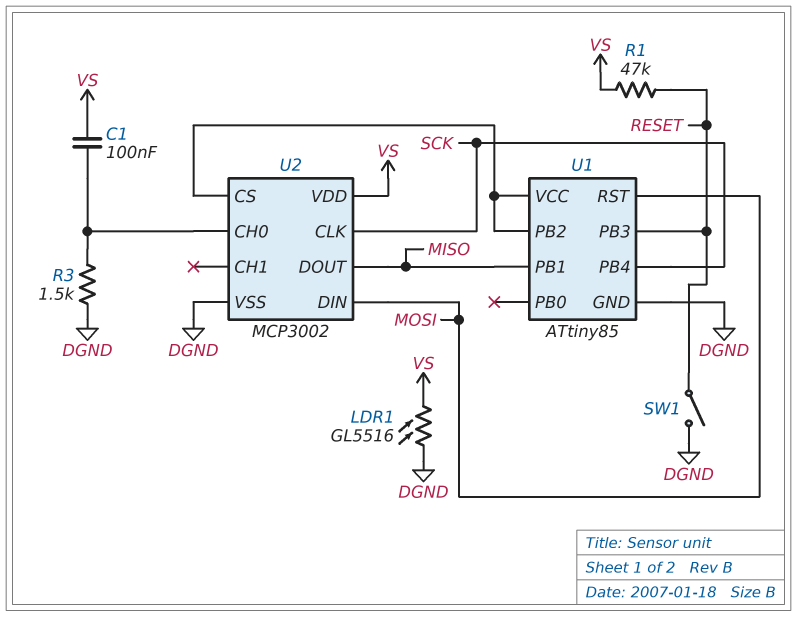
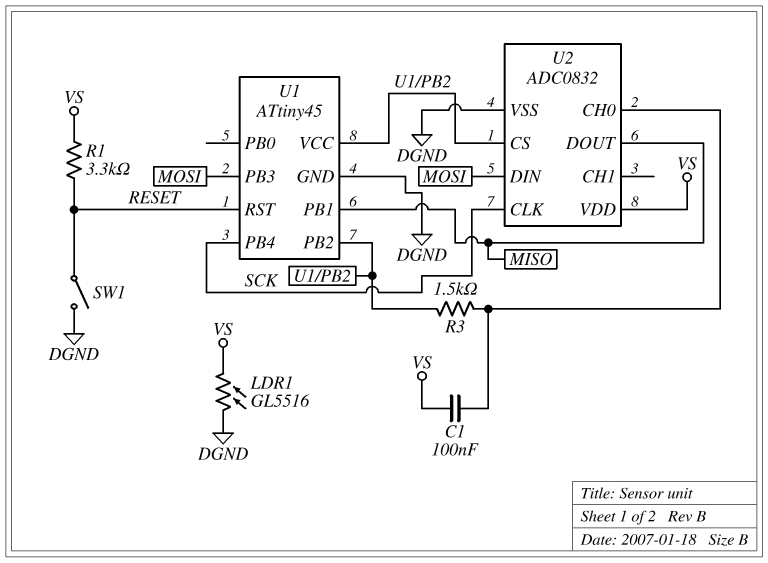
R1: 47k (RESET, VS) -> 3.3k (RESET, VS)
R3: 1.5k (DGND, U2/CH0) -> 1.5k (U1/PB2, U2/CH0)
U1: ATtiny85 -> ATtiny45
U1 pin PB3: RESET -> MOSI
U1 pin RST: MOSI -> RESET
U2: MCP3002 -> ADC0832

